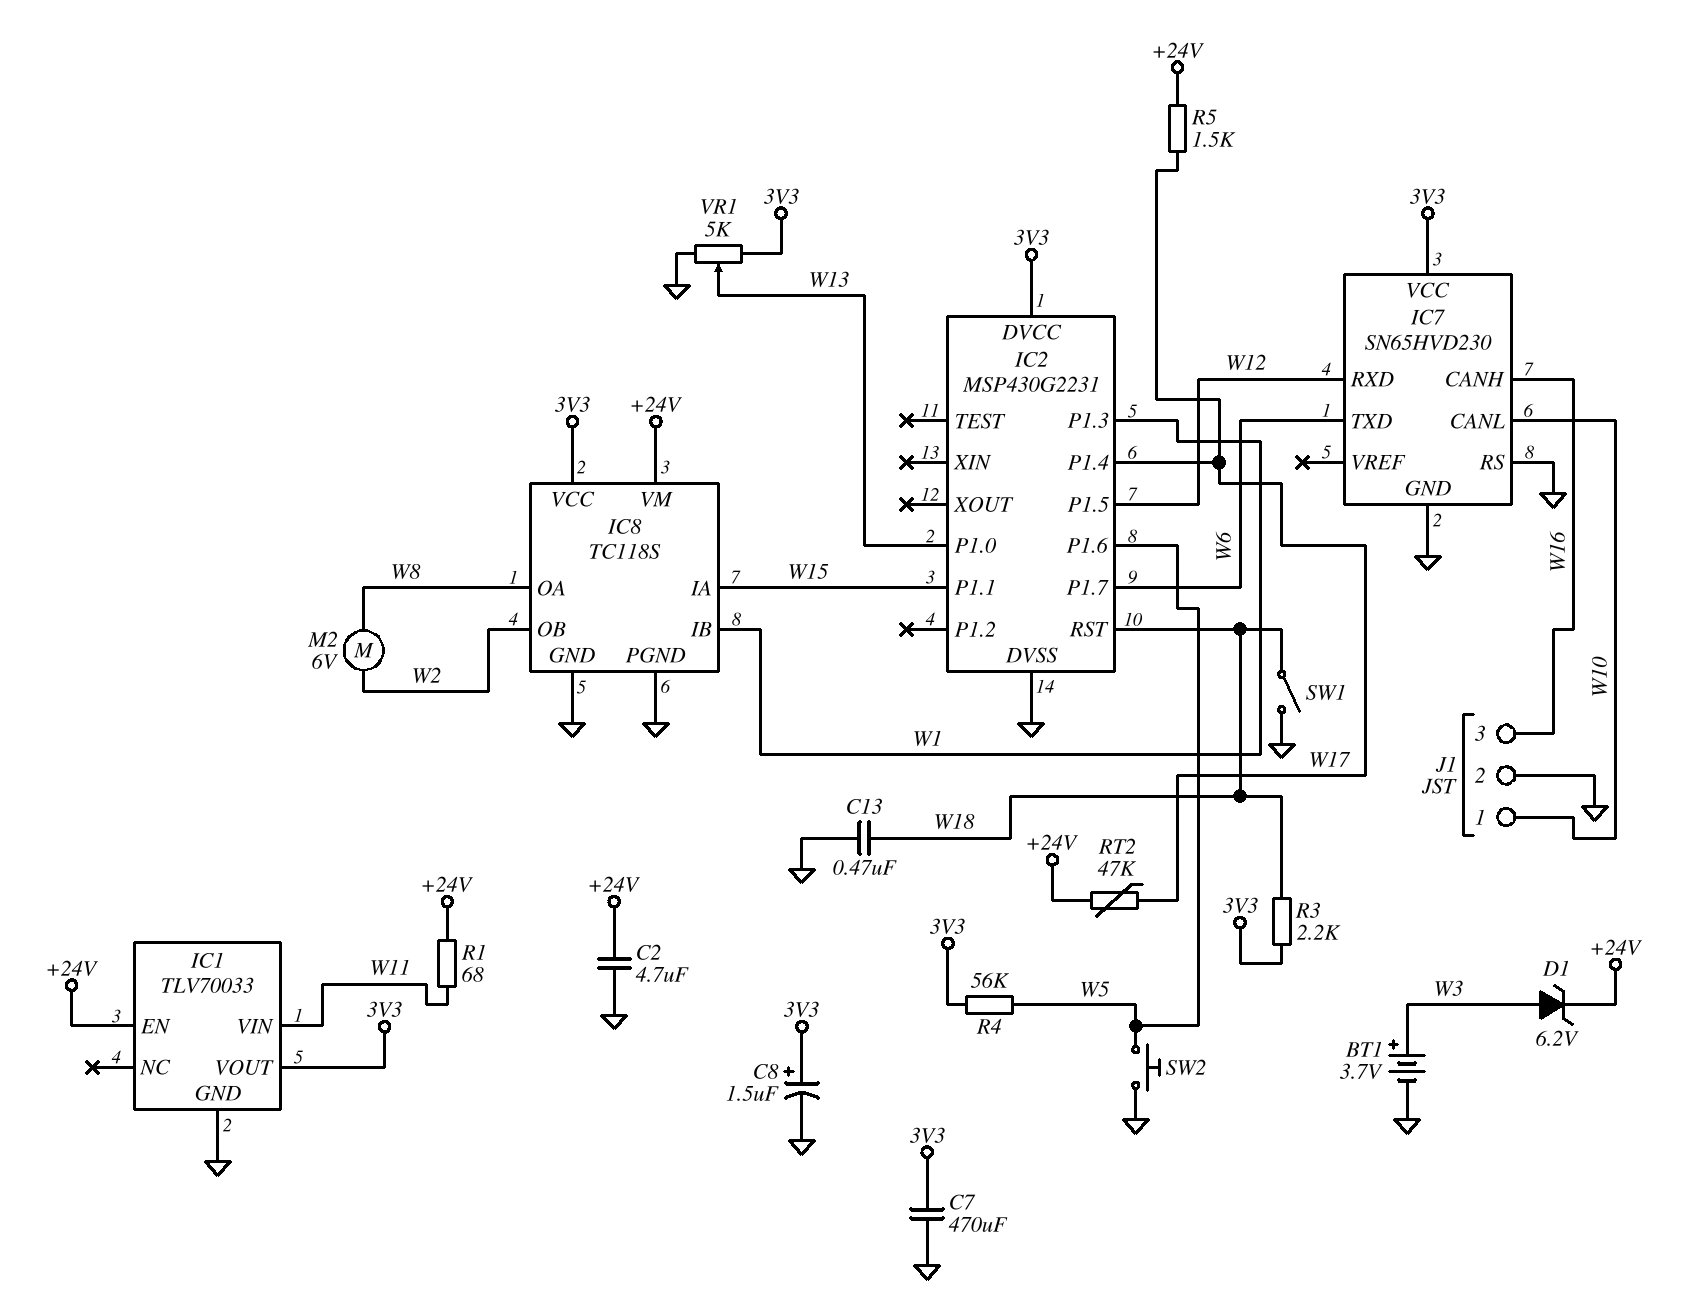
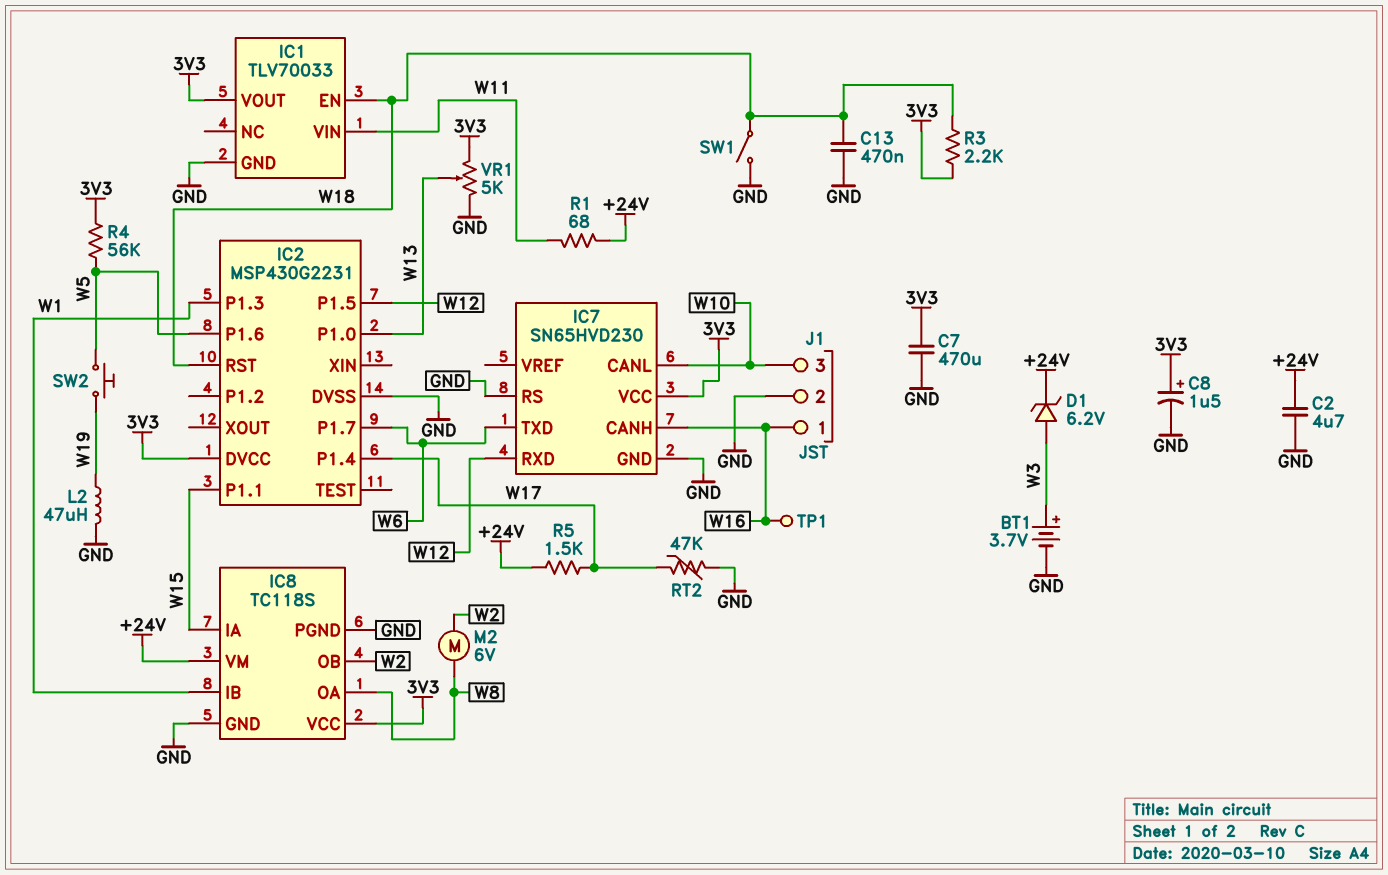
IC1 pin EN: +24V -> W18
J1 pin 1: W10 -> W16
J1 pin 3: W16 -> W10
L2: none -> 47uH (GND, W19)
RT2: 47k (+24V, W17) -> 47k (GND, W17)
SW2: button (GND, W5) -> button (W5, W19)
TP1: none -> test point (W16)

